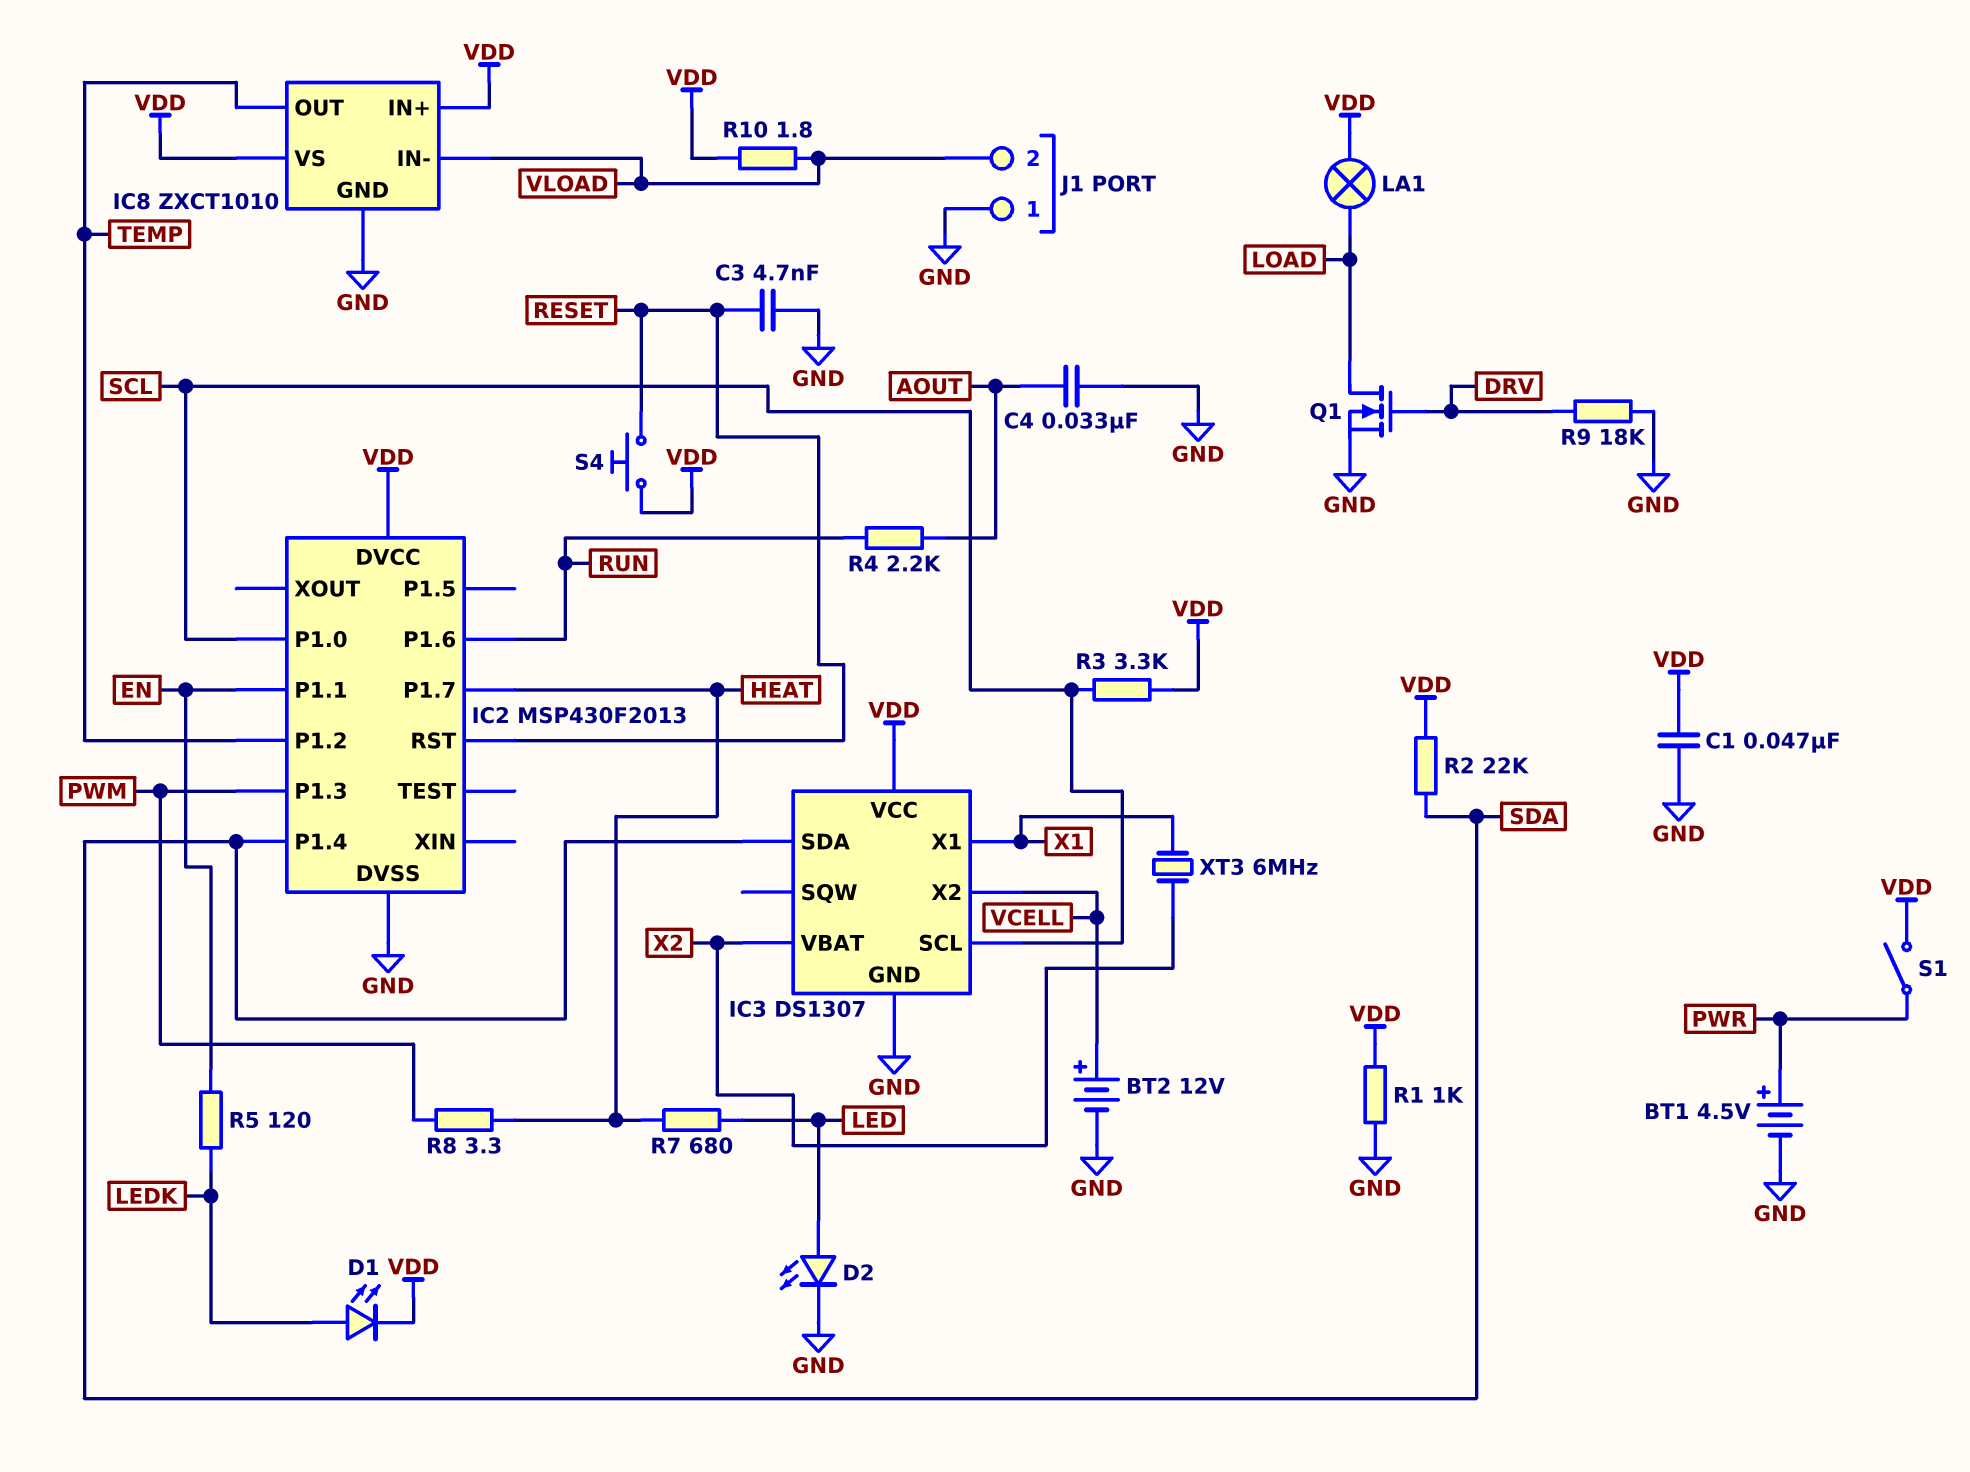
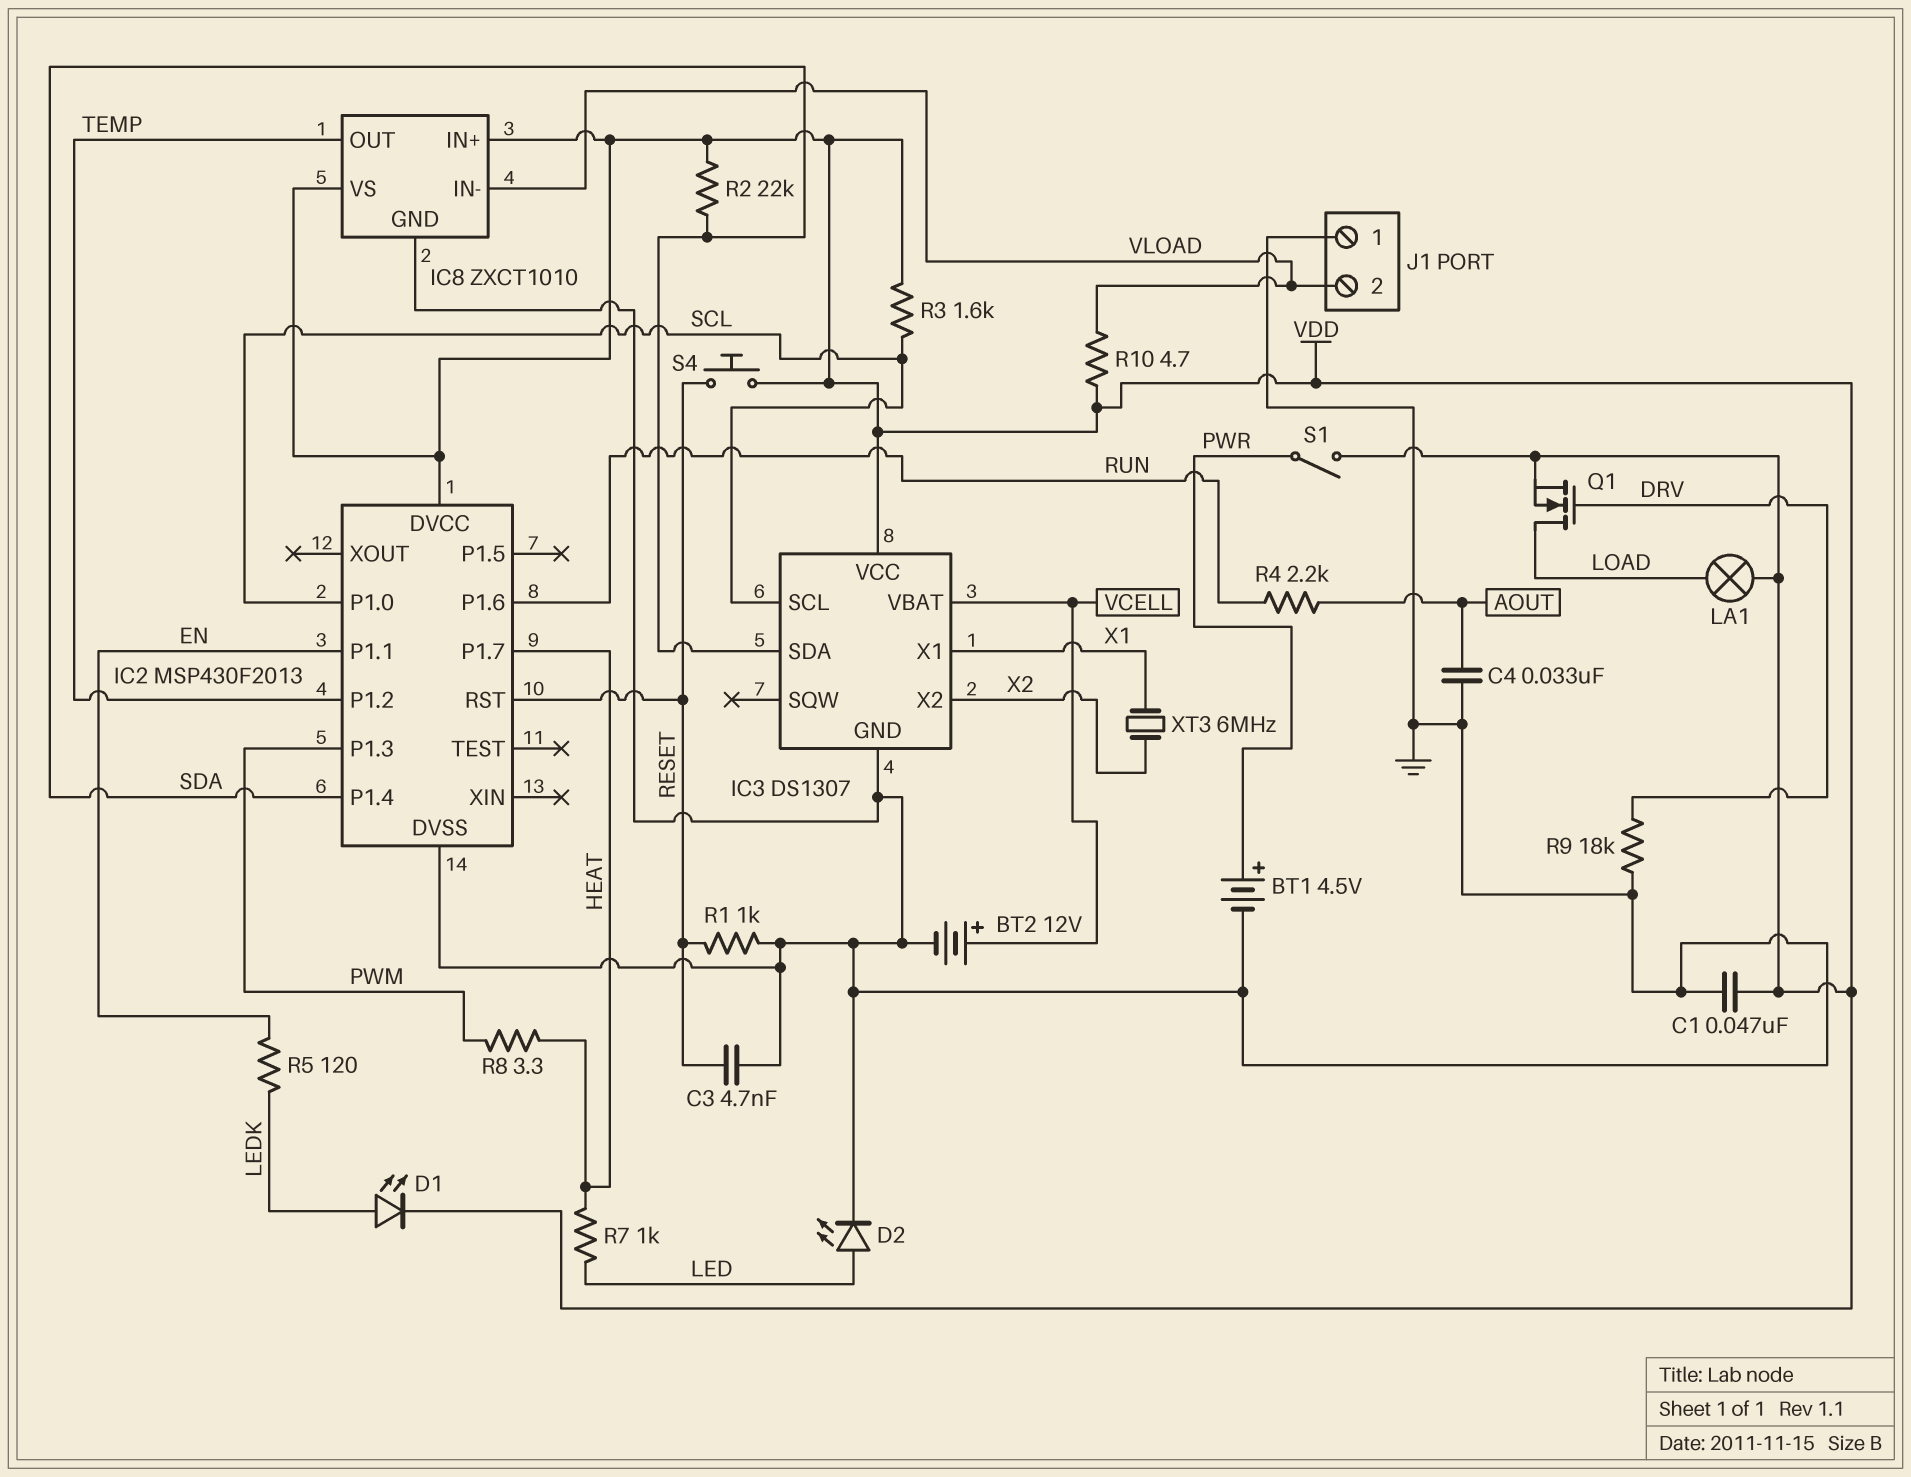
IC3 pin VBAT: X2 -> VCELL
IC3 pin X2: VCELL -> X2
Q1: NMOS (G DRV, D LOAD, S GND) -> NMOS (G DRV, D LOAD, S VDD)
R1: 1k (GND, VDD) -> 1k (GND, RESET)
R3: 3.3k (SCL, VDD) -> 1.6k (SCL, VDD)
R7: 680 (HEAT, LED) -> 1k (HEAT, LED)
R10: 1.8 (VDD, VLOAD) -> 4.7 (VDD, VLOAD)

